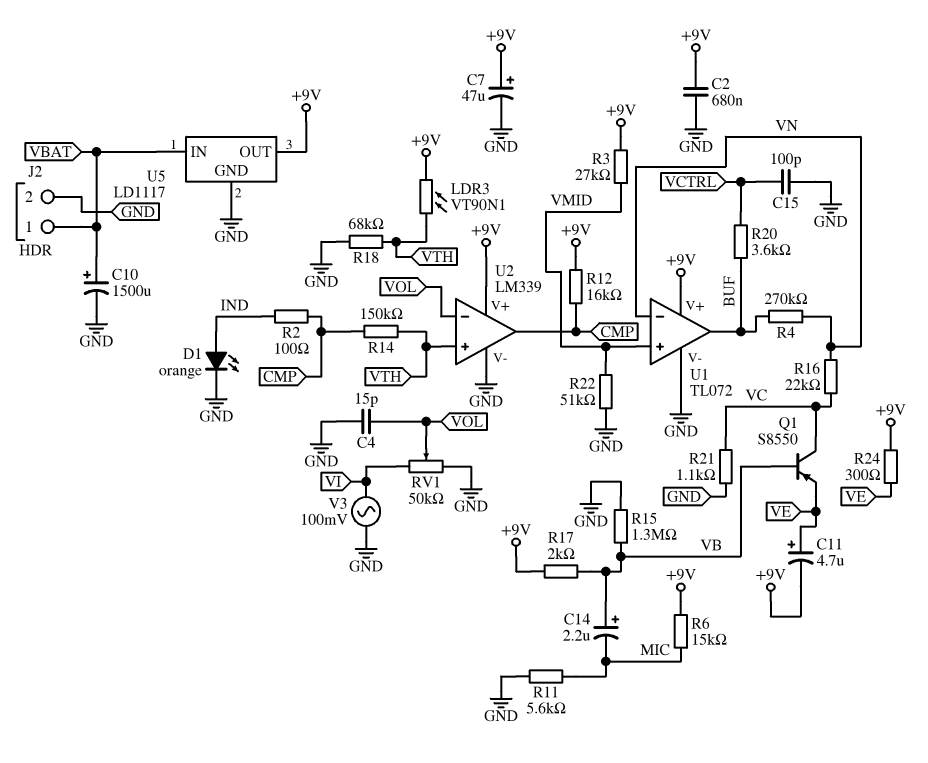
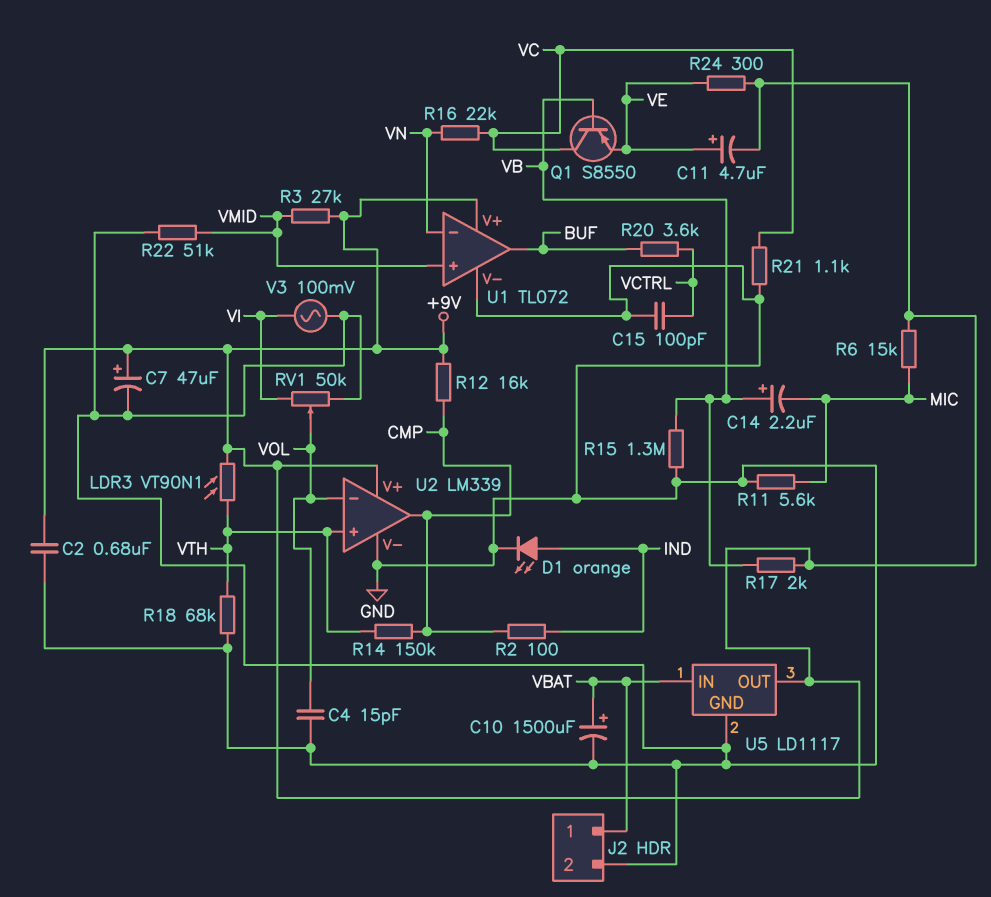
R4: 270k (BUF, VN) -> none

